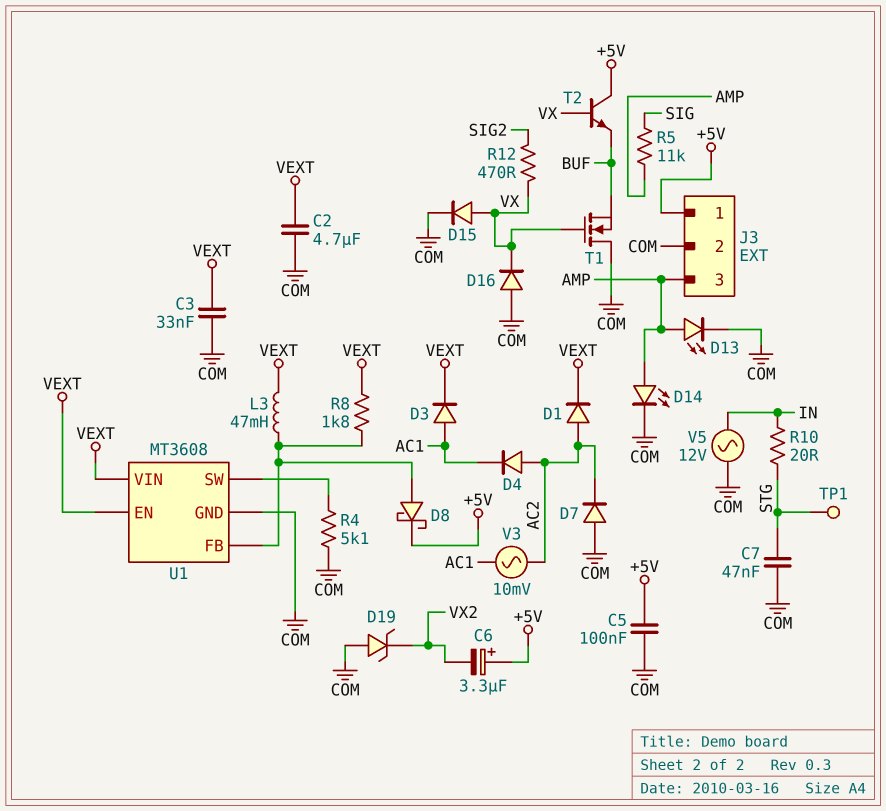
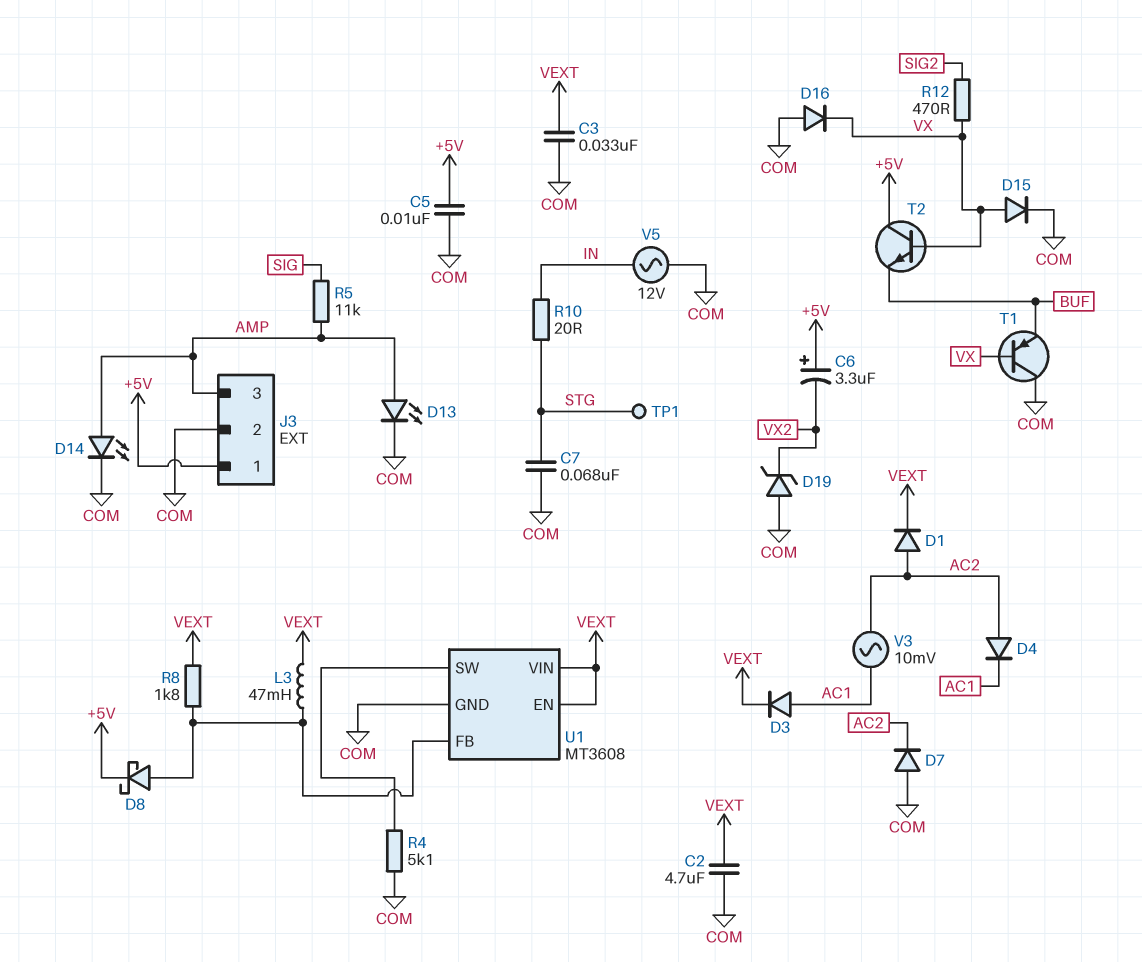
C5: 100nF (+5V, COM) -> 10nF (+5V, COM)
C7: 47nF (COM, STG) -> 68nF (COM, STG)
T1: NMOS (G VX, D COM, S BUF) -> PNP (B VX, C COM, E BUF)

